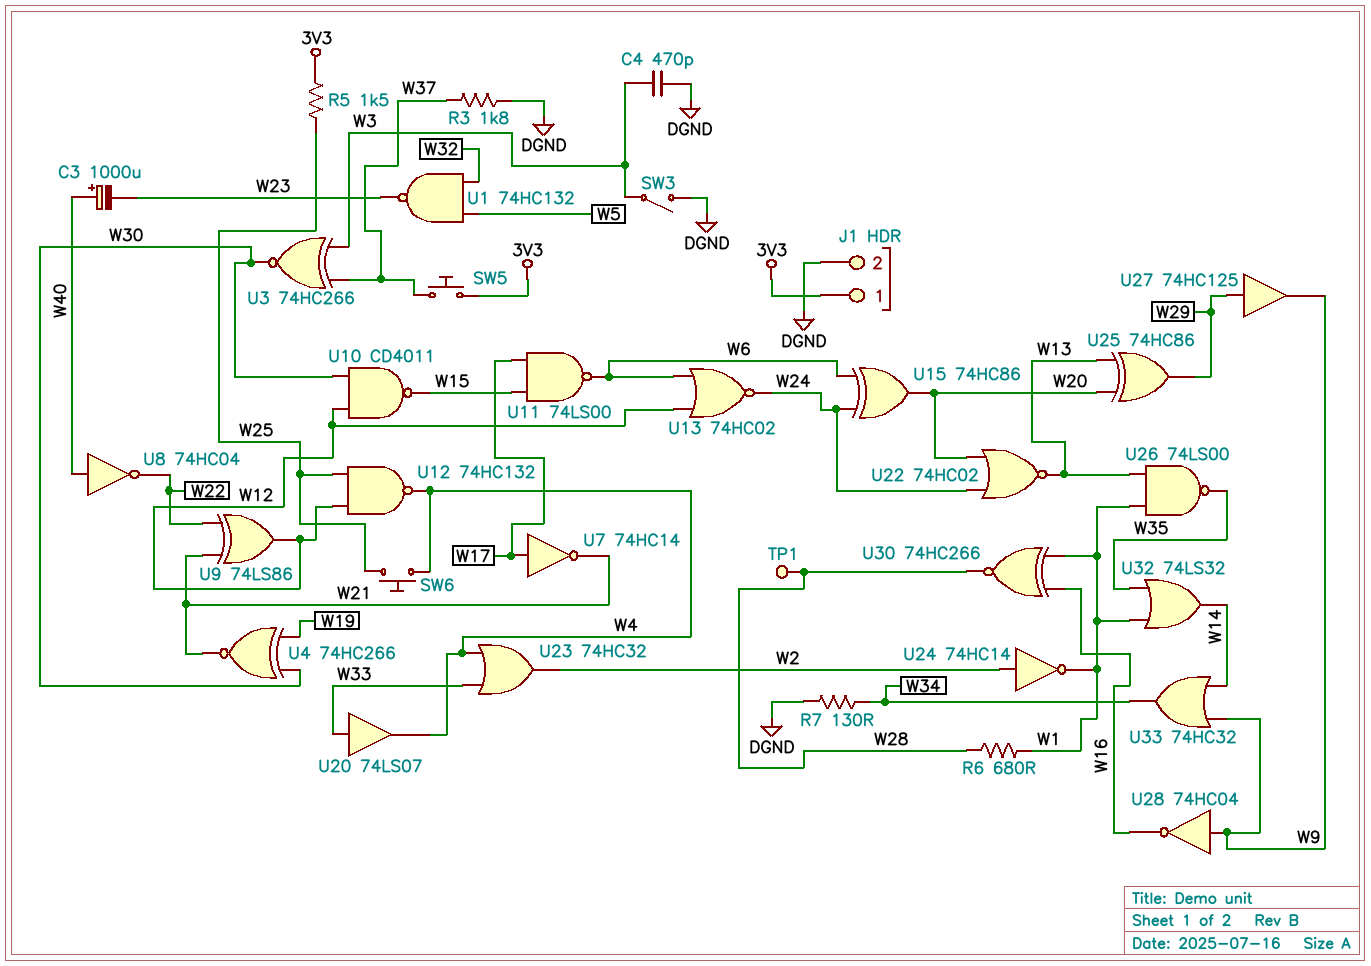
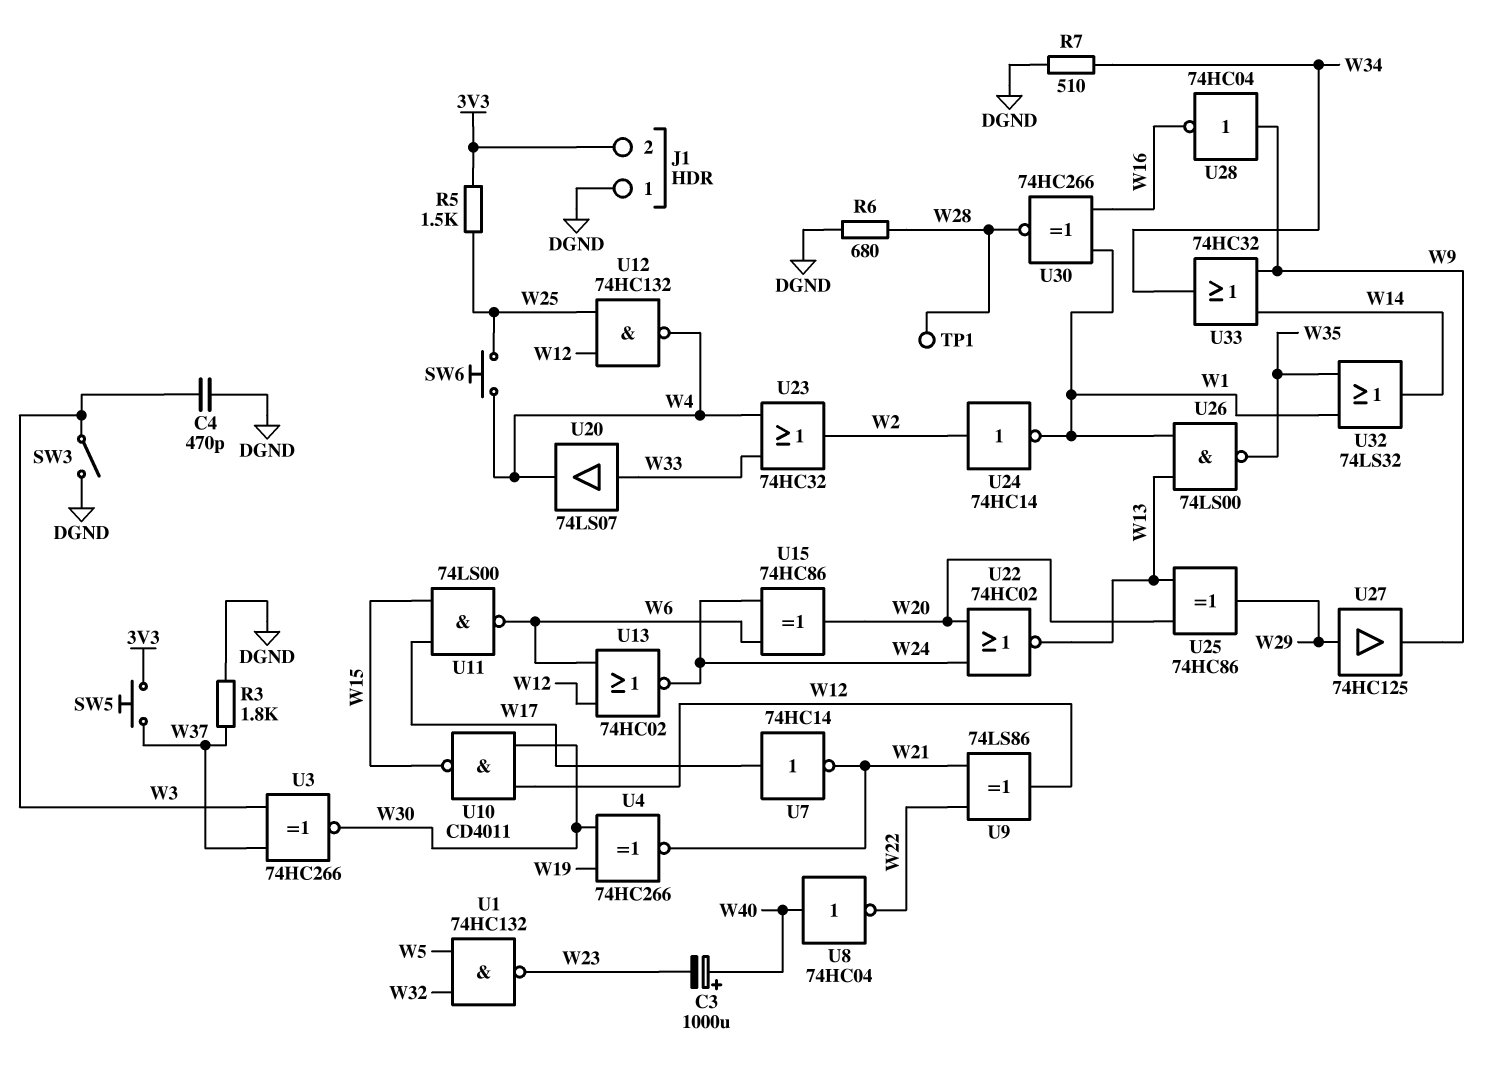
J1 pin 1: 3V3 -> DGND
J1 pin 2: DGND -> 3V3
R6: 680 (W1, W28) -> 680 (DGND, W28)
R7: 130 (DGND, W34) -> 510 (DGND, W34)

